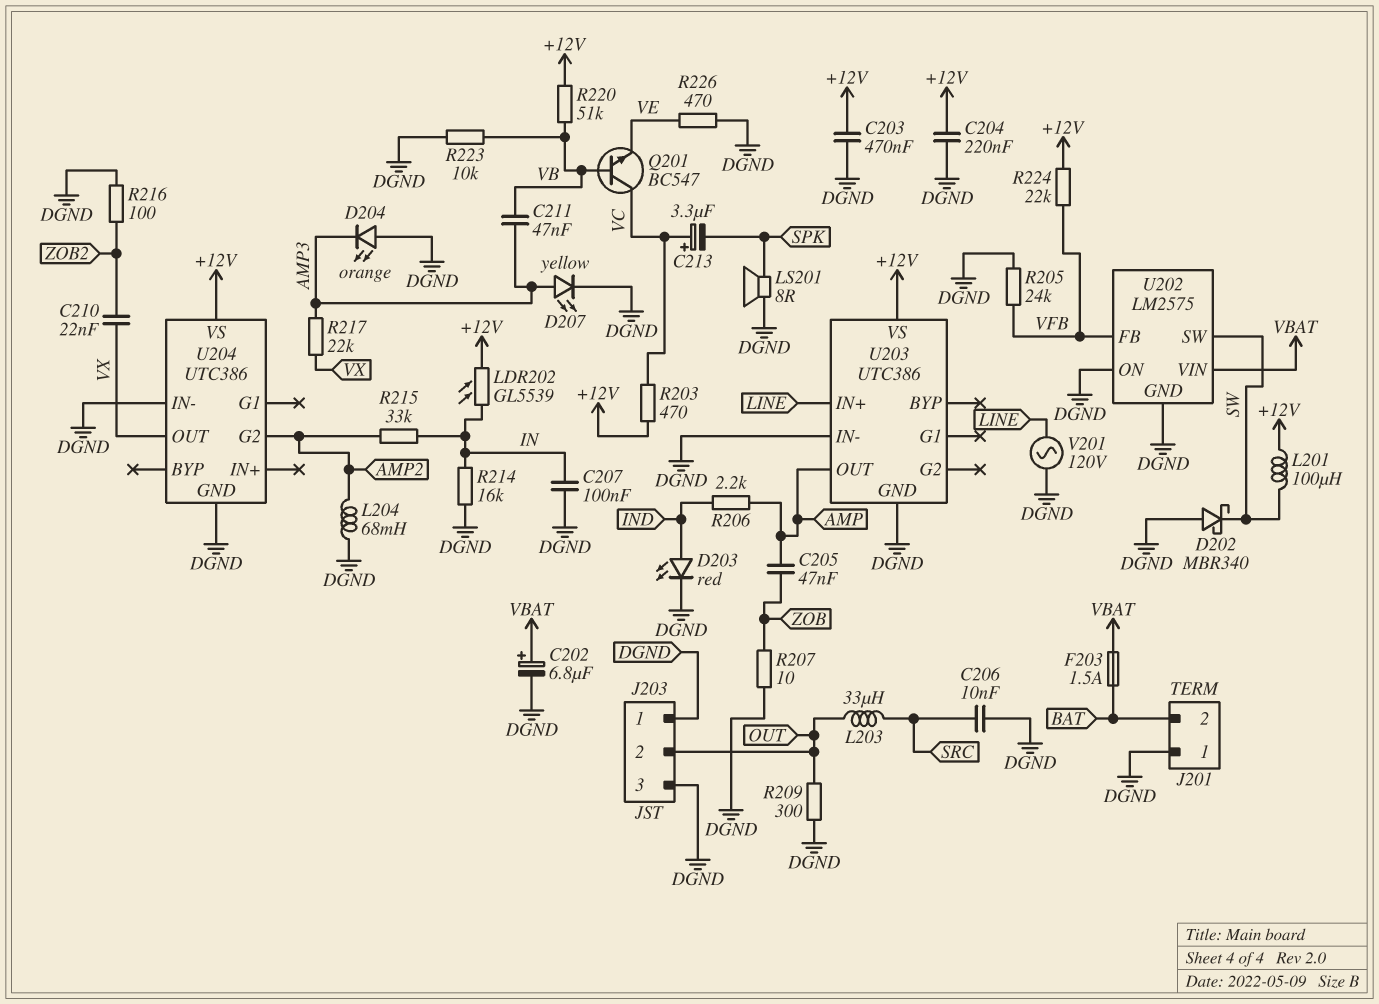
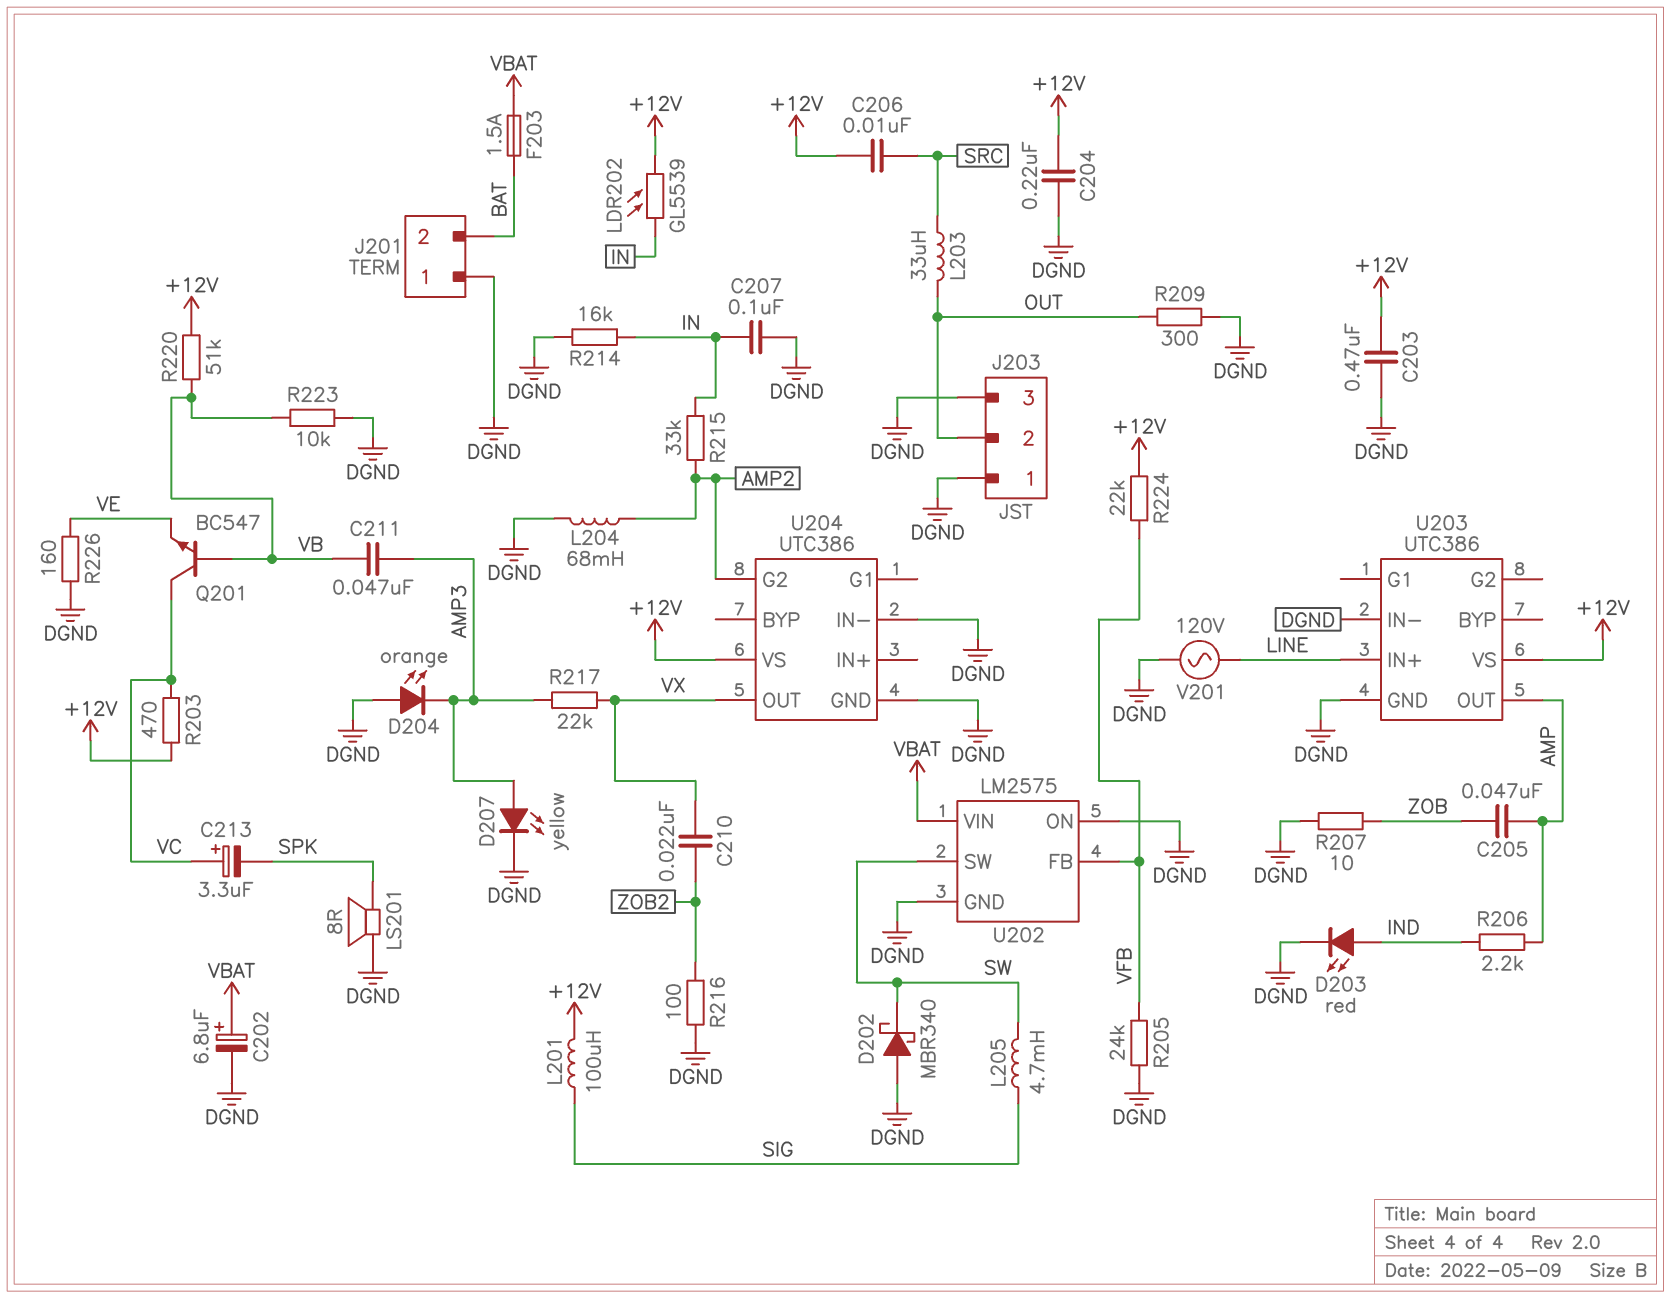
C206: 10nF (DGND, SRC) -> 10nF (+12V, SRC)
L201: 100uH (+12V, SW) -> 100uH (+12V, SIG)
L205: none -> 4.7mH (SIG, SW)
R226: 470 (DGND, VE) -> 160 (DGND, VE)

